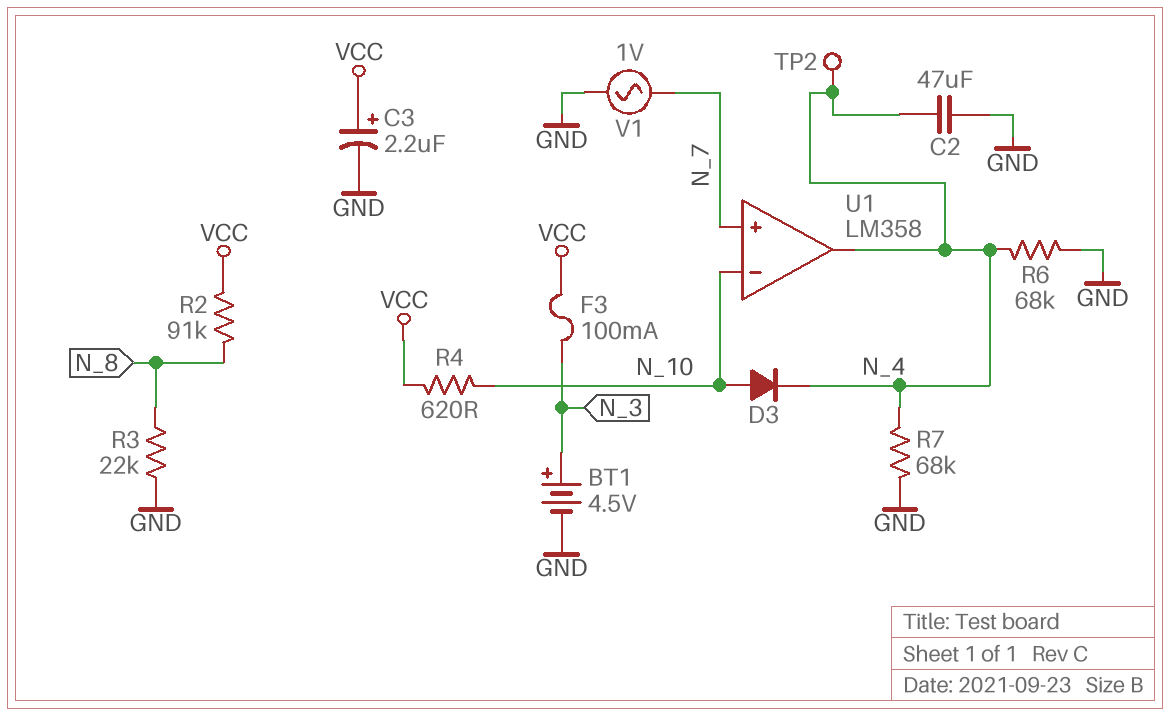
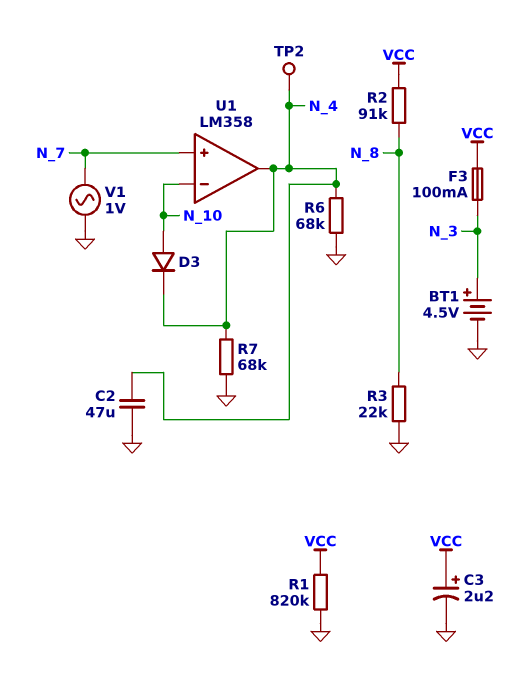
R1: none -> 820k (GND, VCC)
R4: 620 (N_10, VCC) -> none

